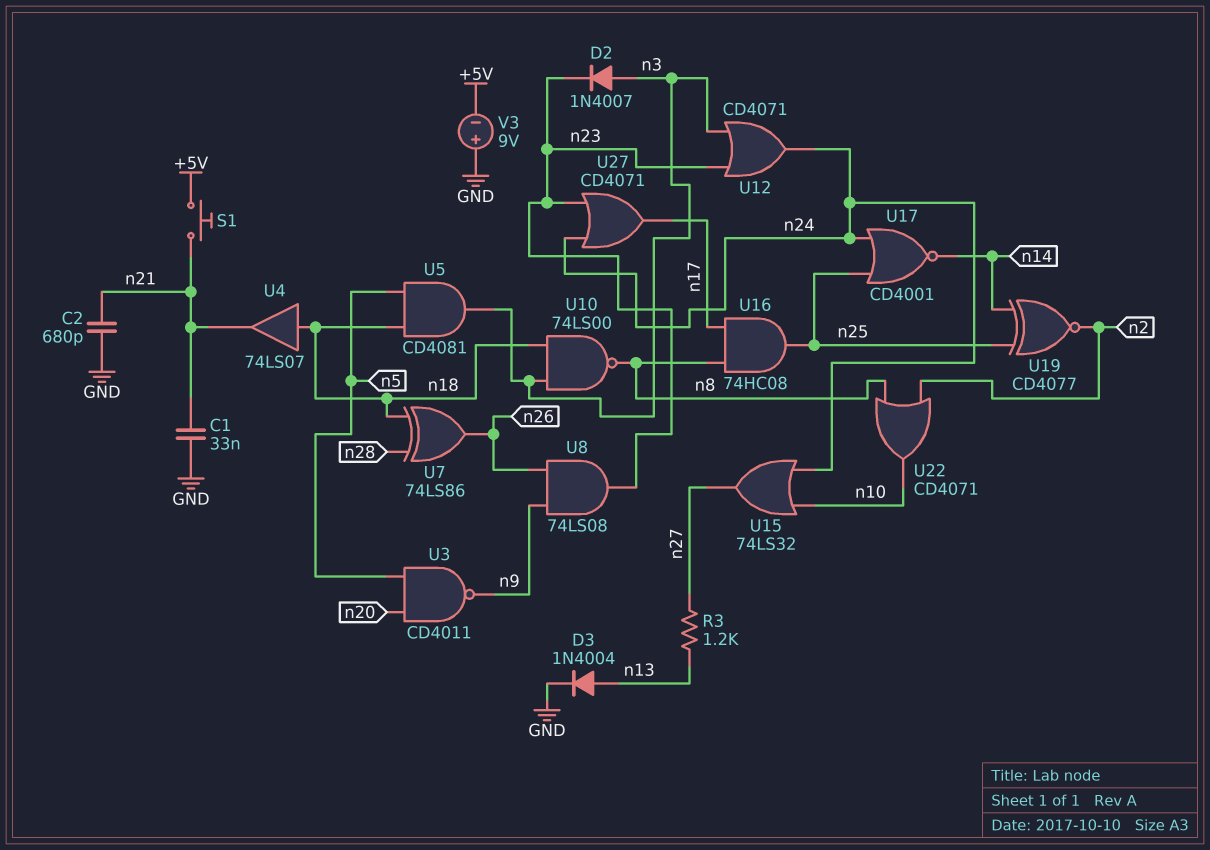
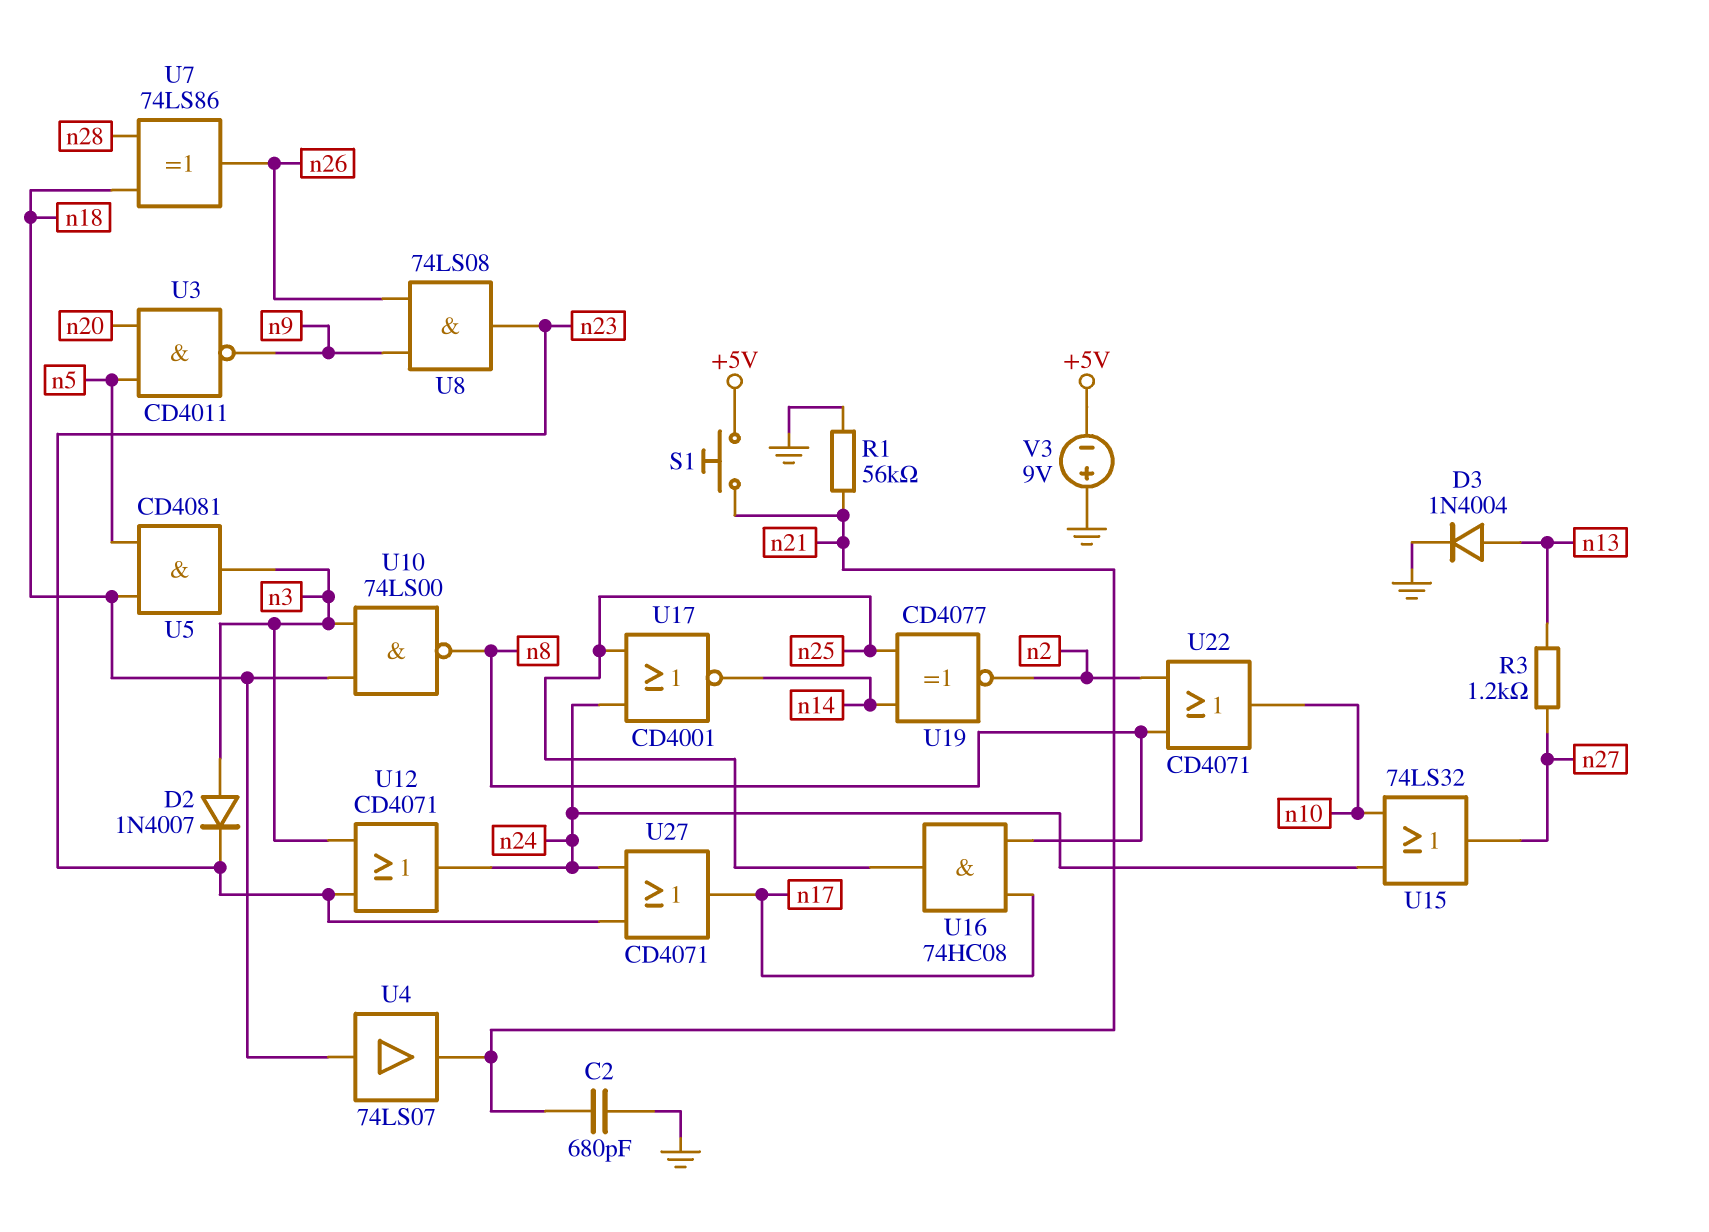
C1: 33nF (GND, n21) -> none
R1: none -> 56k (GND, n21)

